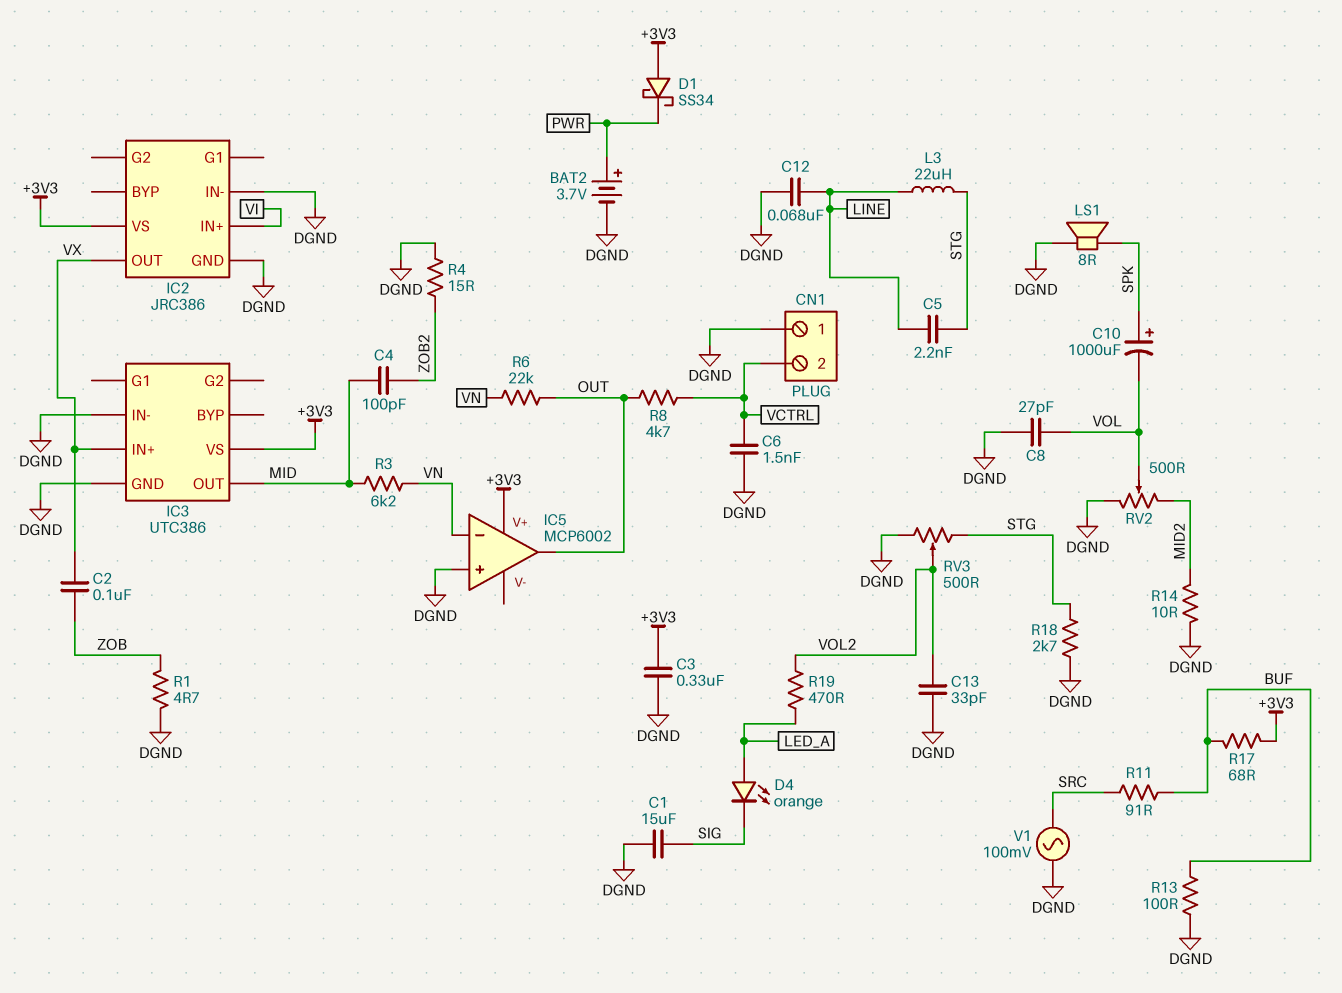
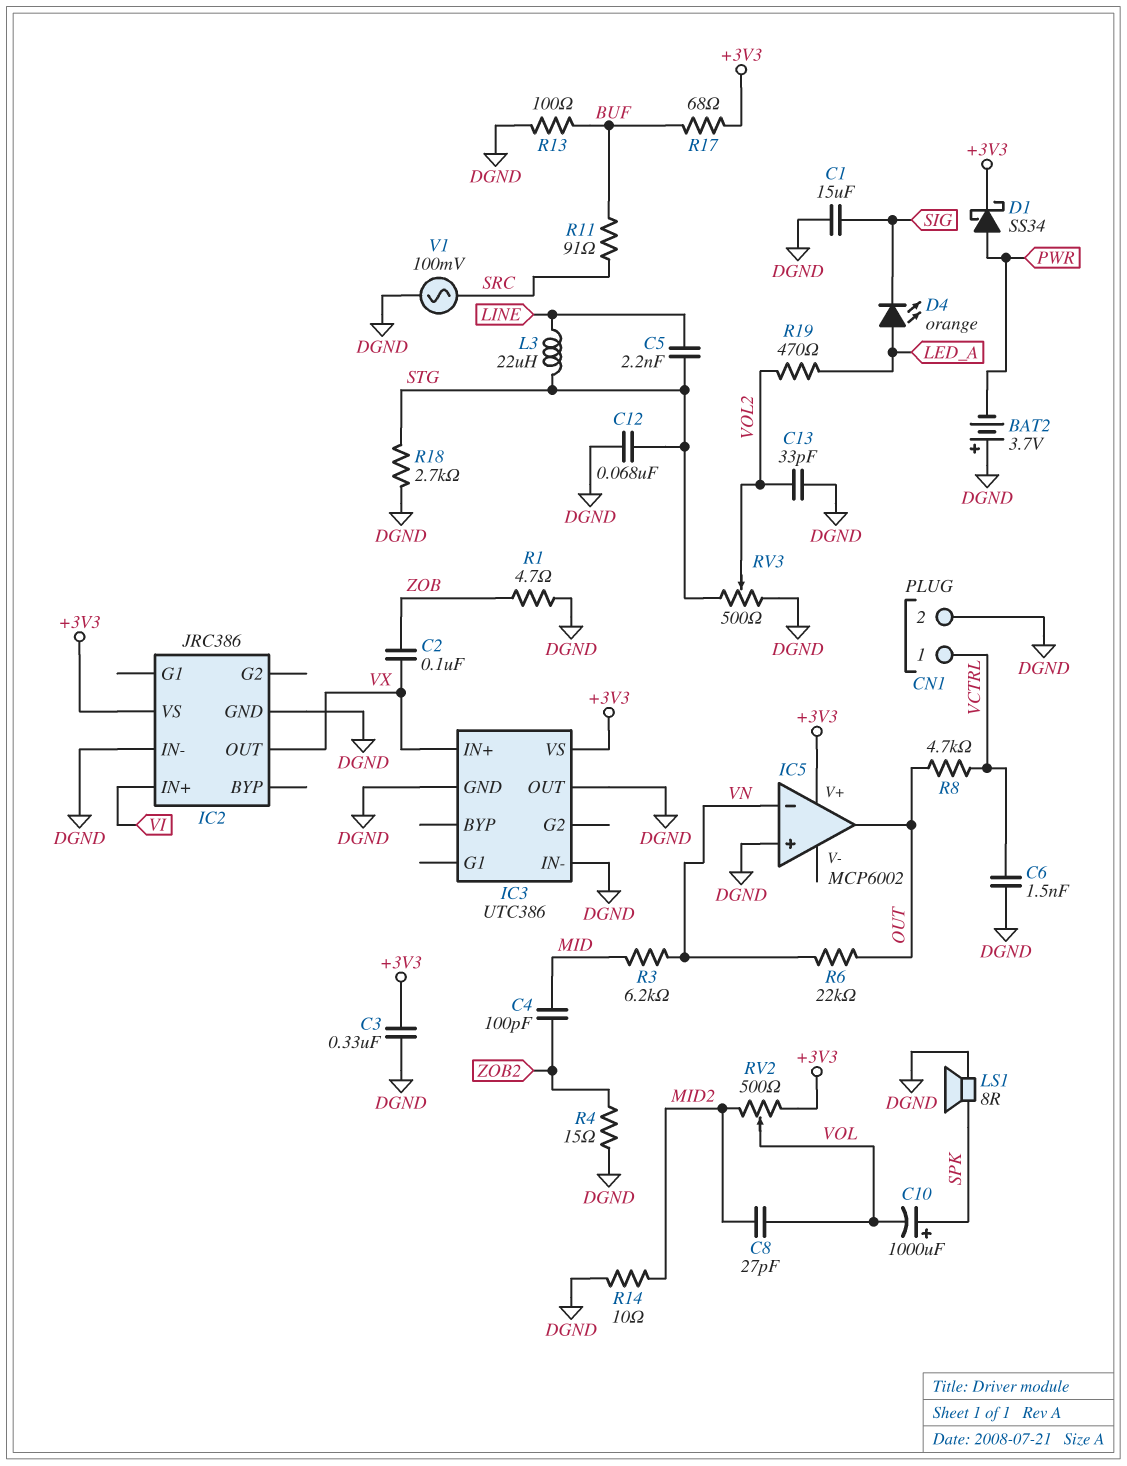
BAT2: 3.7V (plus PWR, minus DGND) -> 3.7V (plus DGND, minus PWR)
C8: 27pF (DGND, VOL) -> 27pF (MID2, VOL)
C12: 68nF (DGND, LINE) -> 68nF (DGND, STG)
CN1 pin 1: DGND -> VCTRL
CN1 pin 2: VCTRL -> DGND
D1: schottky SS34 (A +3V3, K PWR) -> schottky SS34 (A PWR, K +3V3)
IC3 pin OUT: MID -> DGND
RV2: 500 (DGND, MID2, wiper VOL) -> 500 (+3V3, MID2, wiper VOL)

